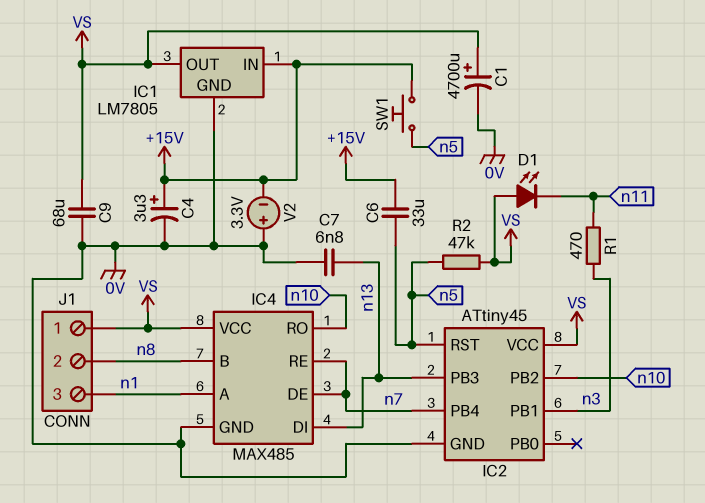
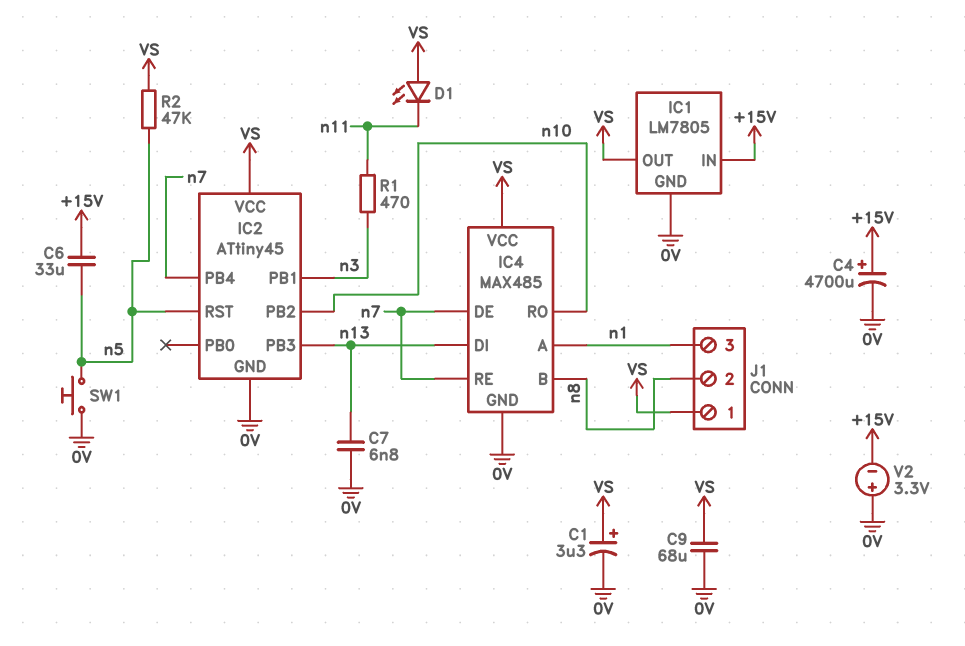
C1: 4700uF (plus VS, minus 0V) -> 3.3uF (plus VS, minus 0V)
C4: 3.3uF (plus +15V, minus 0V) -> 4700uF (plus +15V, minus 0V)
SW1: button (+15V, n5) -> button (0V, n5)

